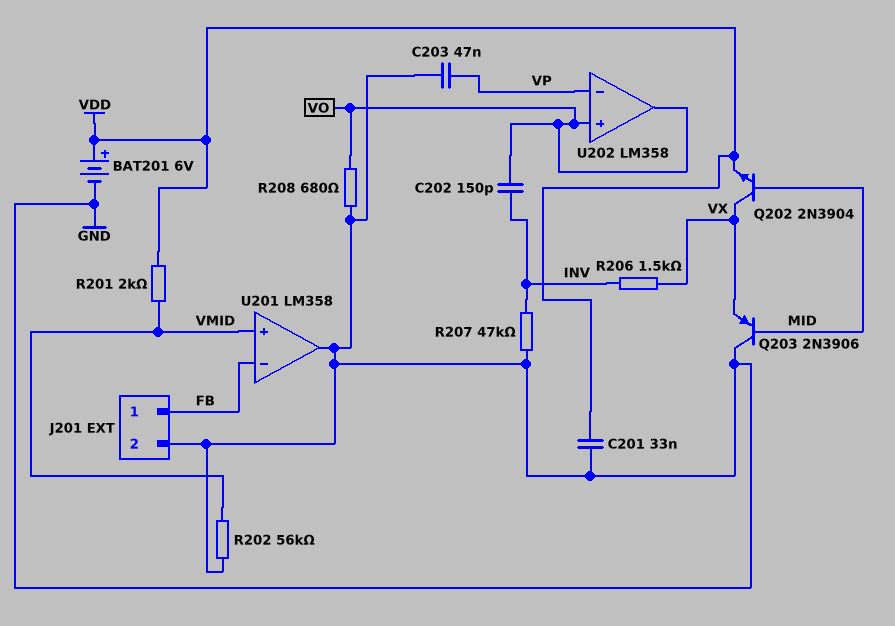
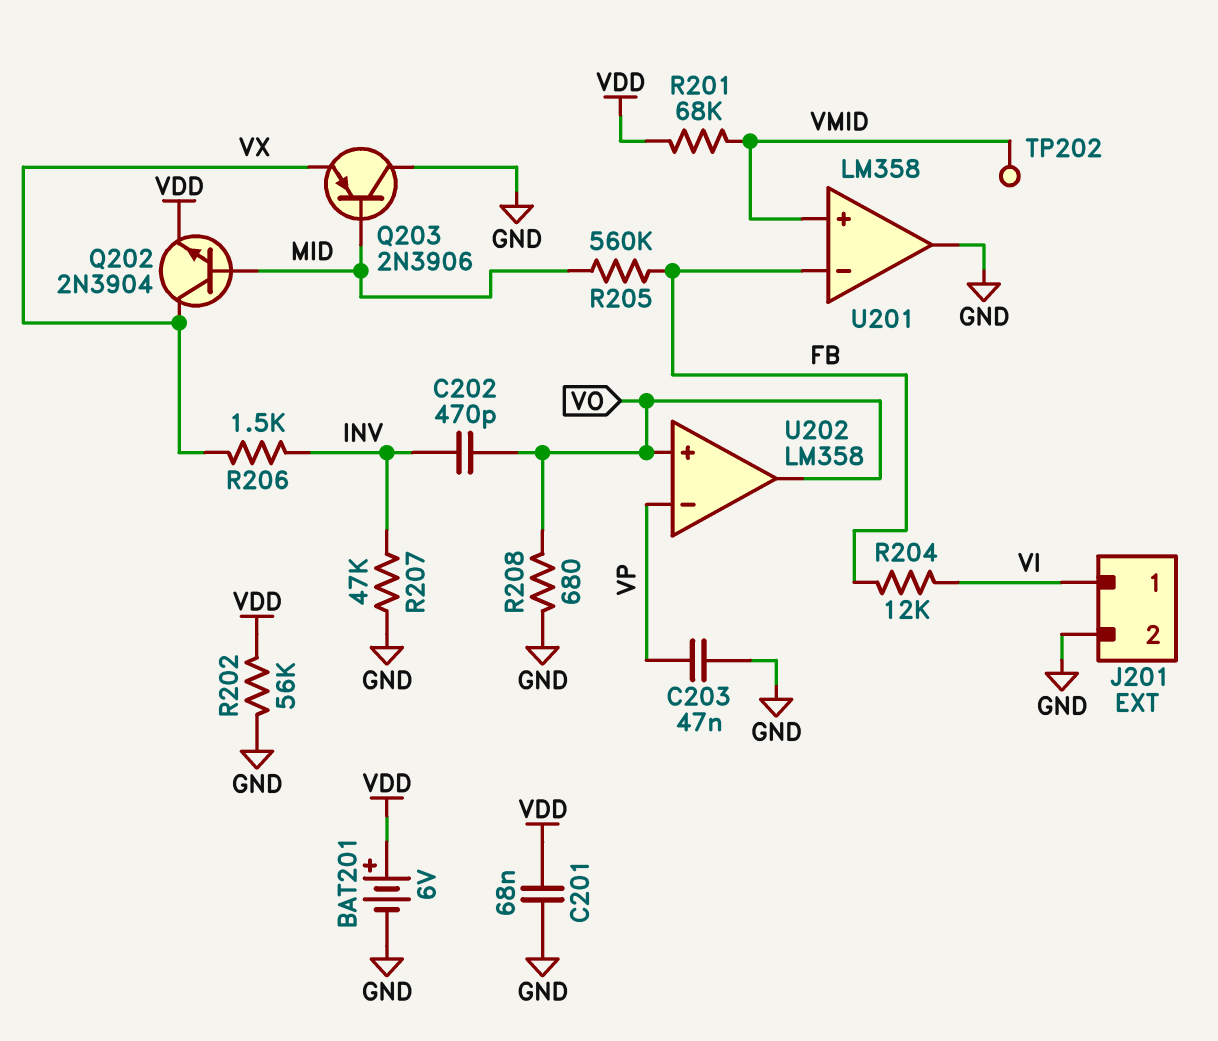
C201: 33nF (GND, VDD) -> 68nF (GND, VDD)
C202: 150pF (INV, VO) -> 470pF (INV, VO)
J201 pin 1: FB -> VI
R201: 2k (VDD, VMID) -> 68k (VDD, VMID)
R202: 56k (GND, VMID) -> 56k (GND, VDD)
R204: none -> 12k (FB, VI)
R205: none -> 560k (FB, MID)
TP202: none -> test point (VMID)

